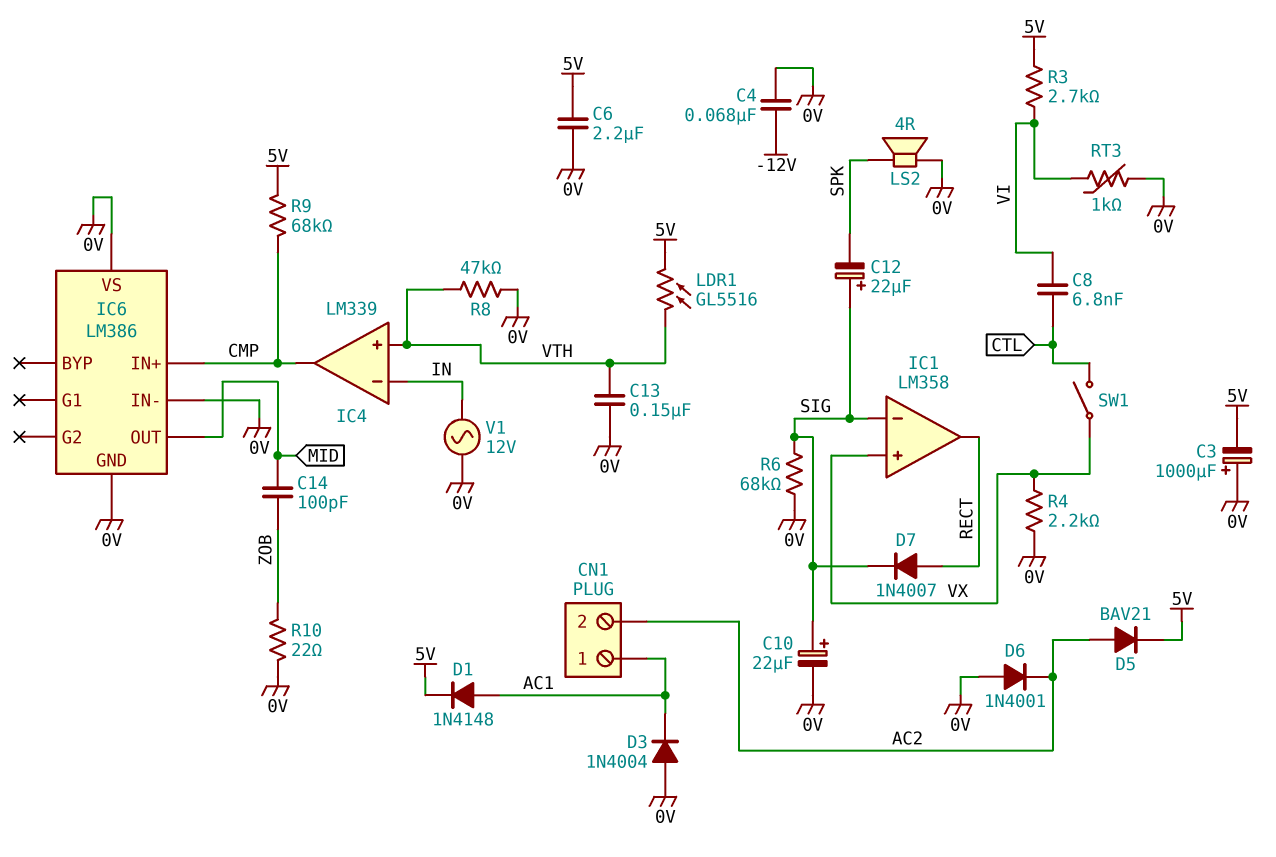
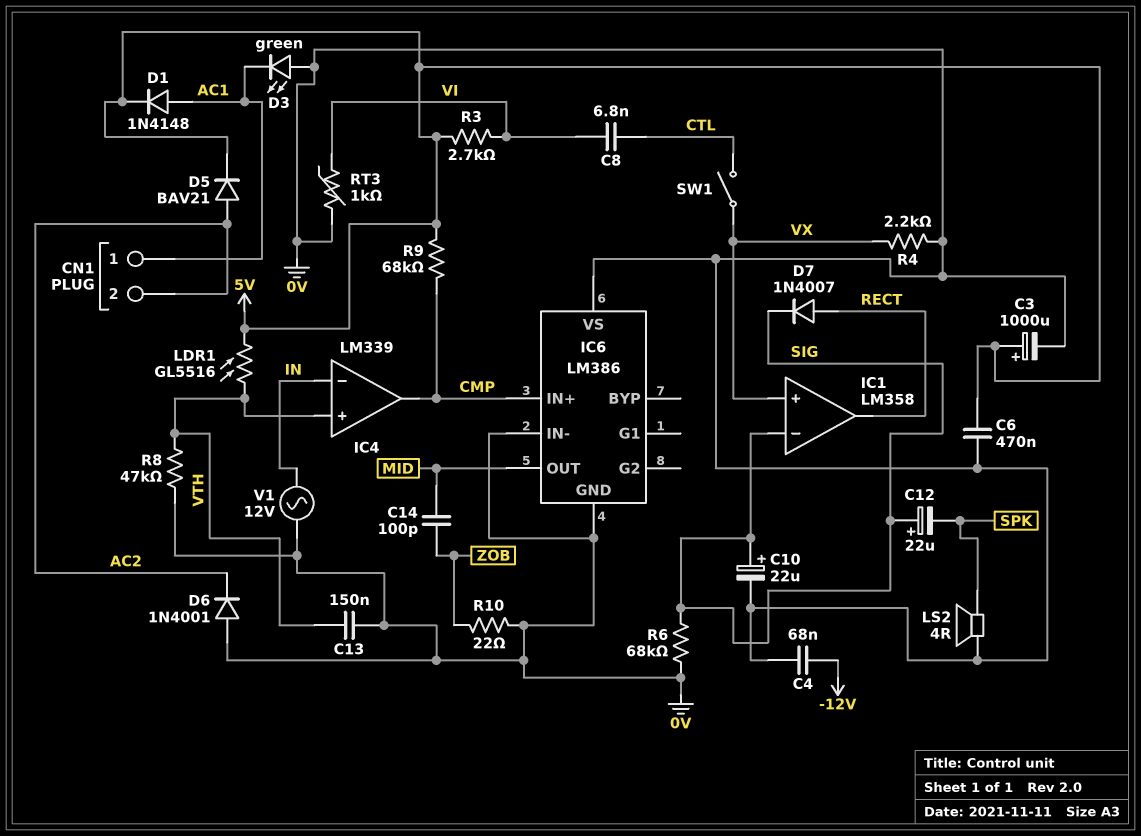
C3: 1000uF (plus 0V, minus 5V) -> 1000uF (plus 5V, minus 0V)
C6: 2.2uF (0V, 5V) -> 470nF (0V, 5V)
D3: diode 1N4004 (A 0V, K AC1) -> LED green (A 0V, K AC1)

